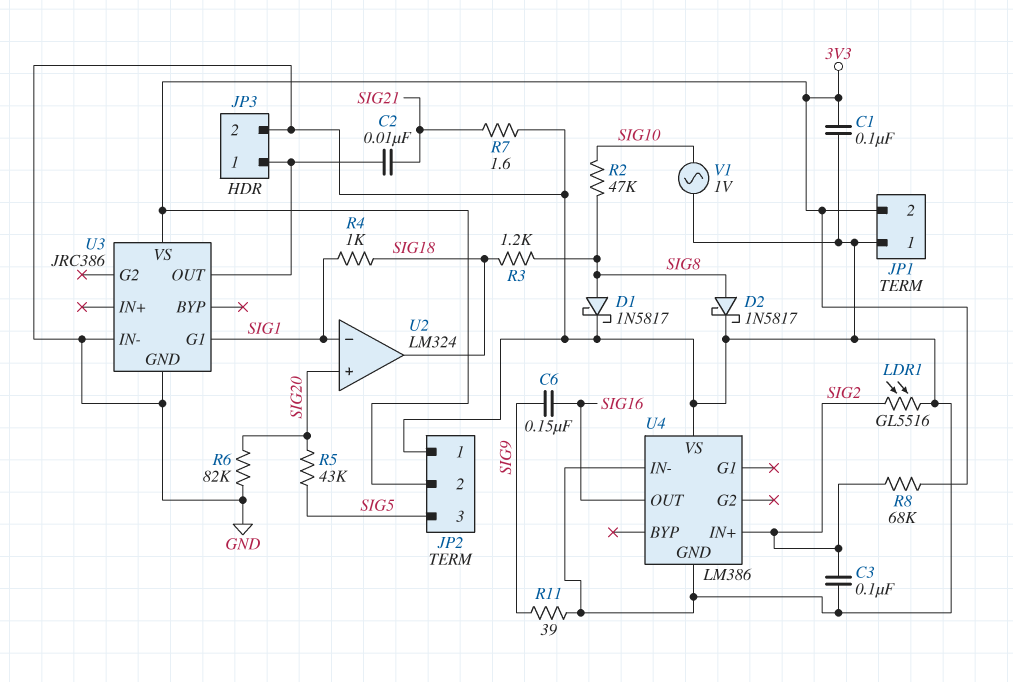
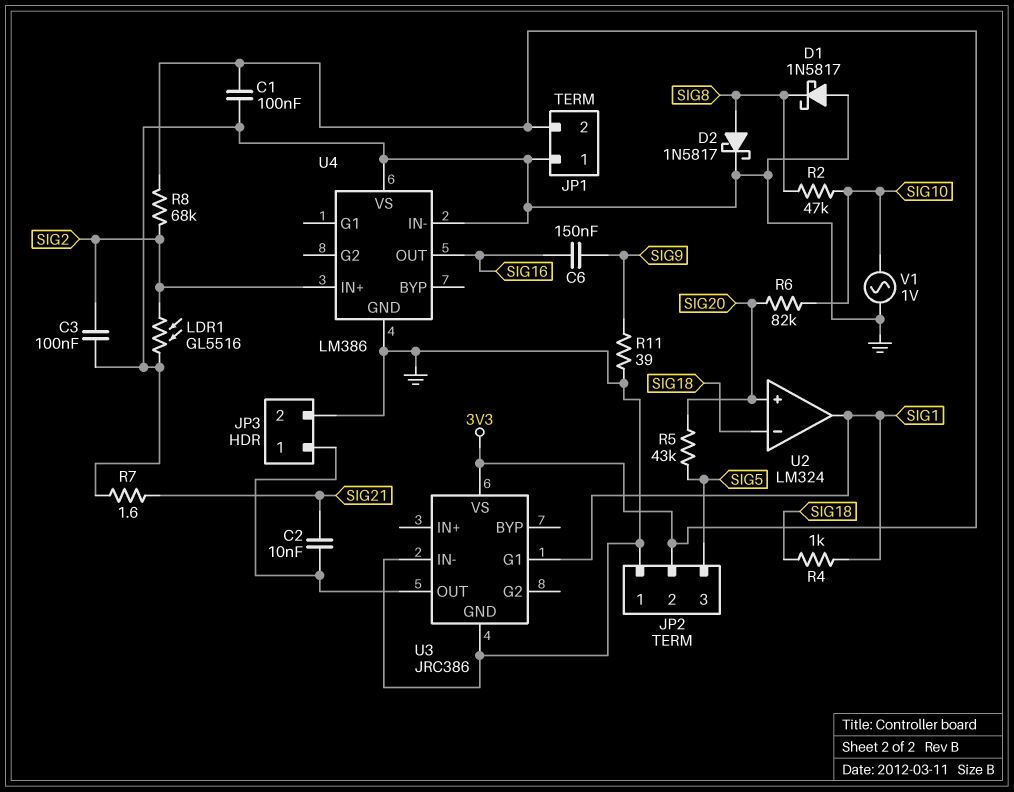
D1: schottky 1N5817 (A SIG8, K GND) -> schottky 1N5817 (A GND, K SIG8)
R3: 1.2k (SIG8, SIG18) -> none
R6: 82k (GND, SIG20) -> 82k (SIG10, SIG20)
U2 pin in-: SIG1 -> SIG18
U2 pin out: SIG18 -> SIG1

